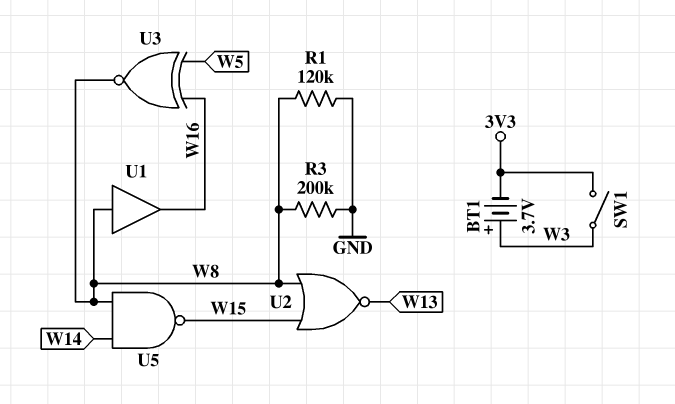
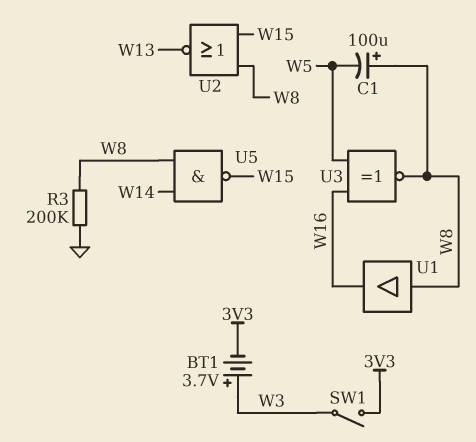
C1: none -> 100uF (plus W8, minus W5)
R1: 120k (GND, W8) -> none

